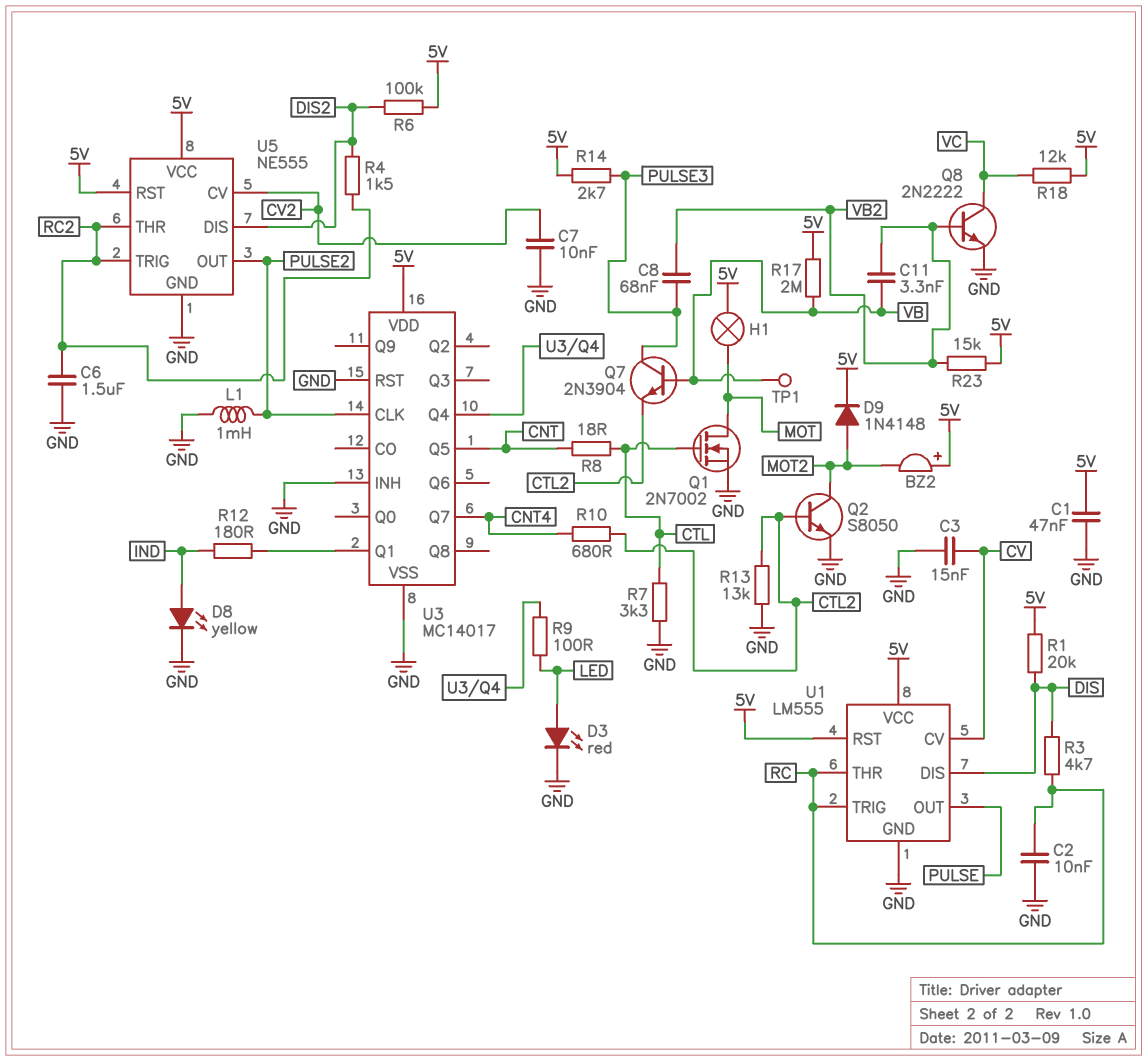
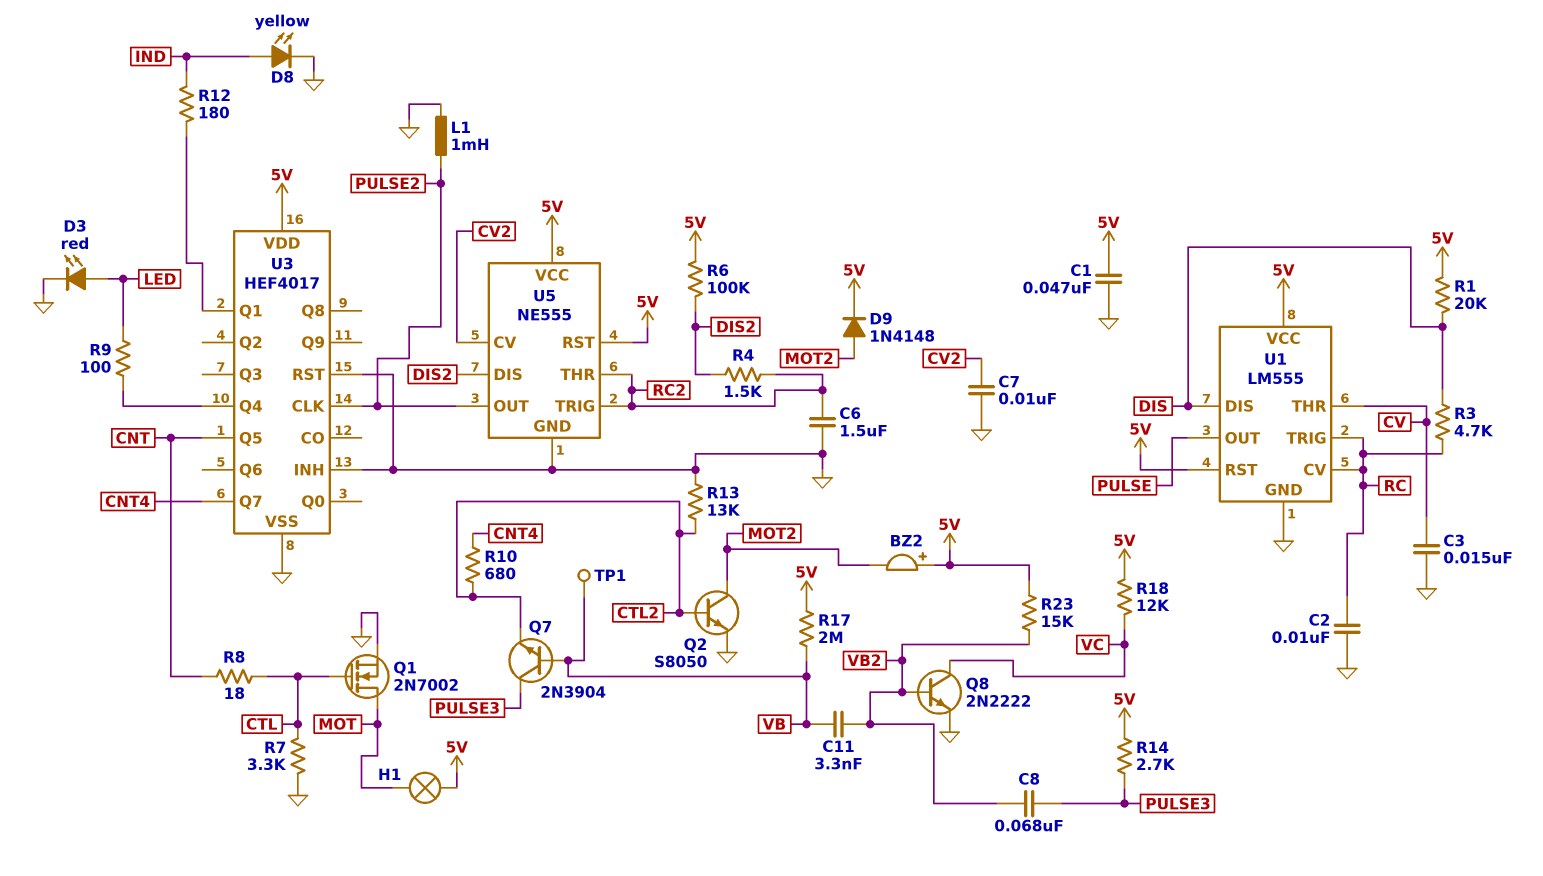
U1 pin CV: CV -> RC
U1 pin THR: RC -> CV
U3: MC14017 -> HEF4017

